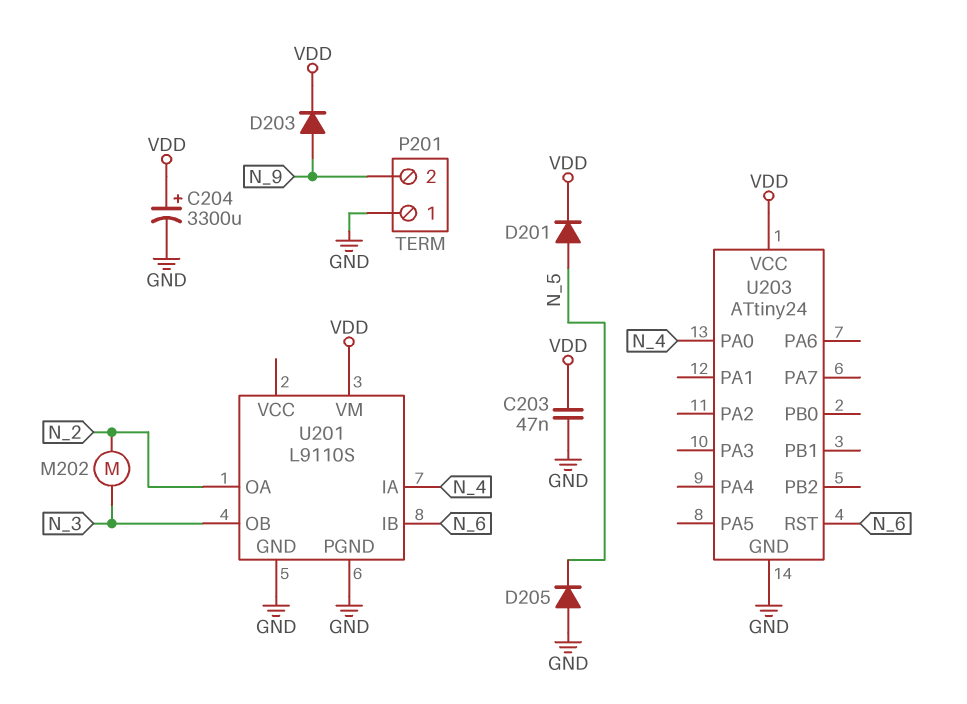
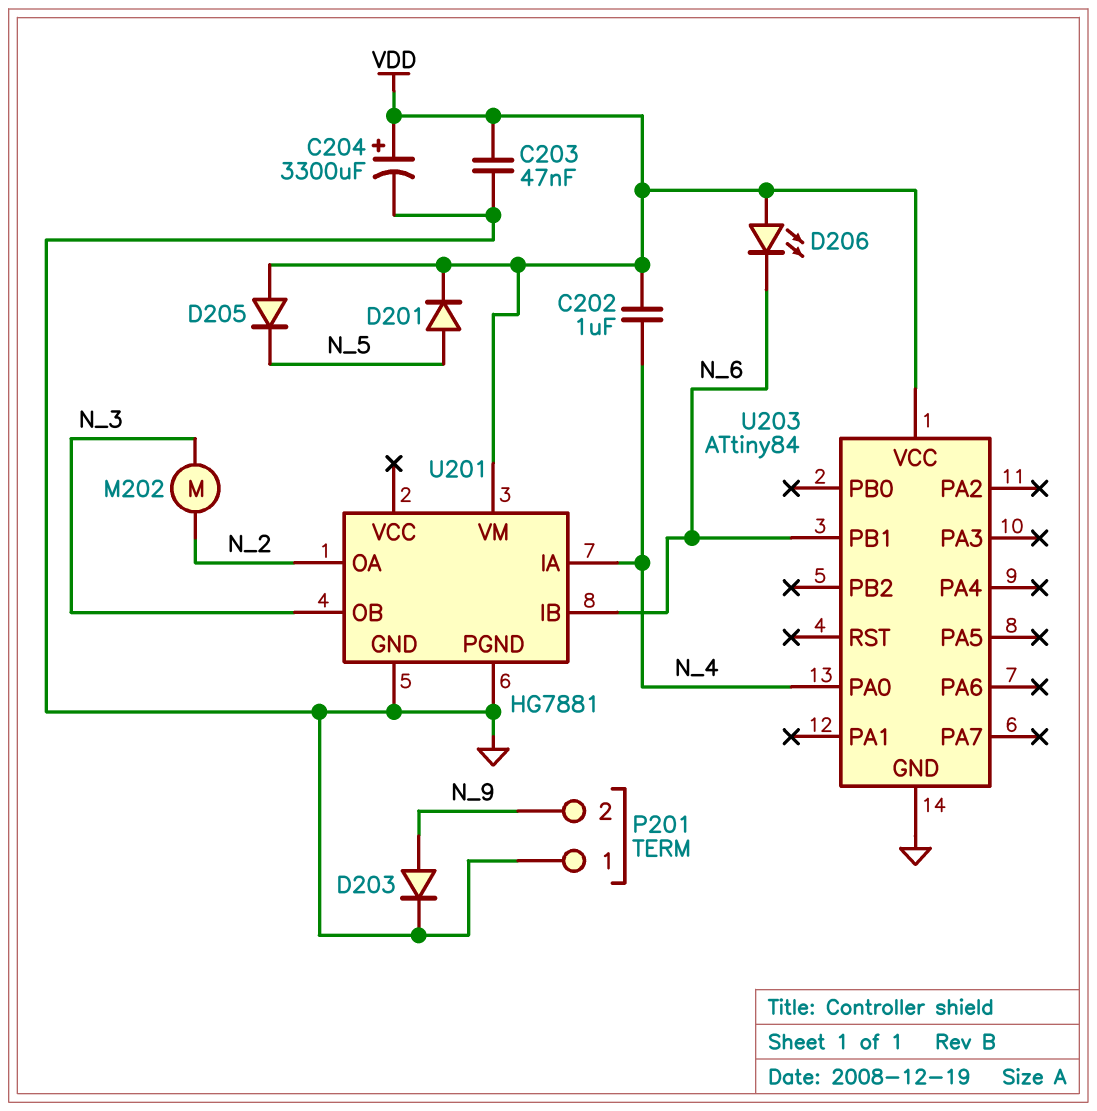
C202: none -> 1uF (N_4, VDD)
D203: diode (A N_9, K VDD) -> diode (A N_9, K GND)
D205: diode (A GND, K N_5) -> diode (A VDD, K N_5)
D206: none -> LED (A VDD, K N_6)
U201: L9110S -> HG7881
U203: ATtiny24 -> ATtiny84
U203 pin PB1: none -> N_6
U203 pin RST: N_6 -> none

